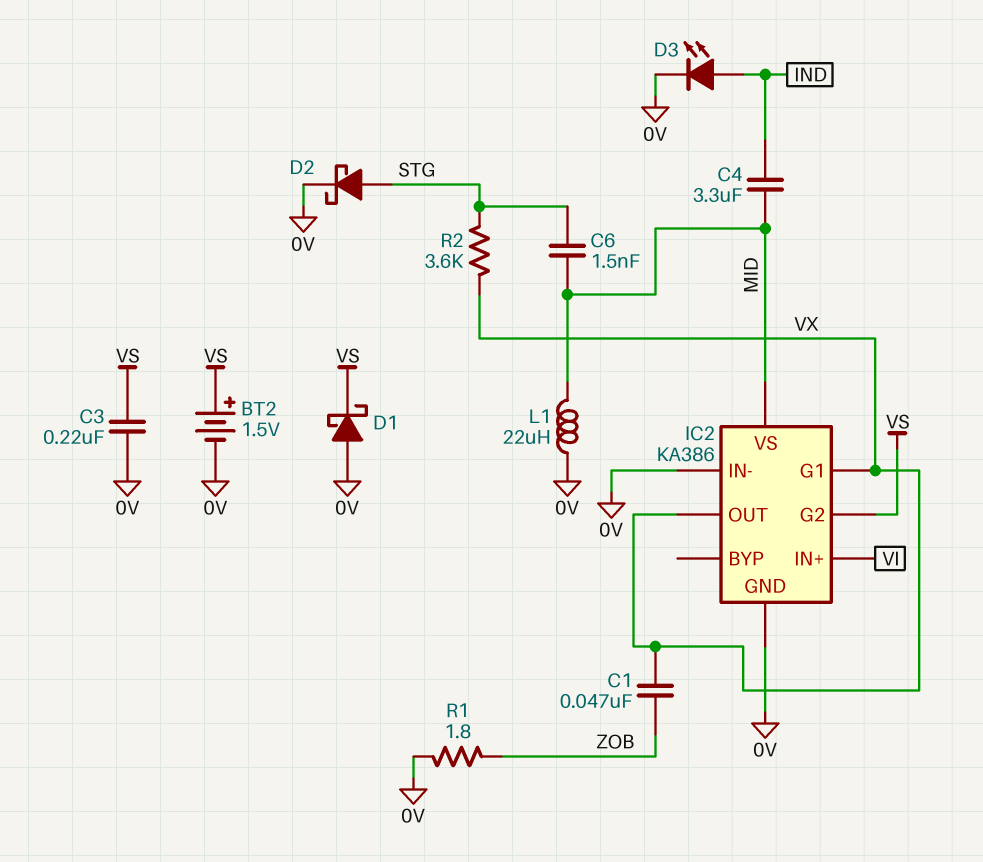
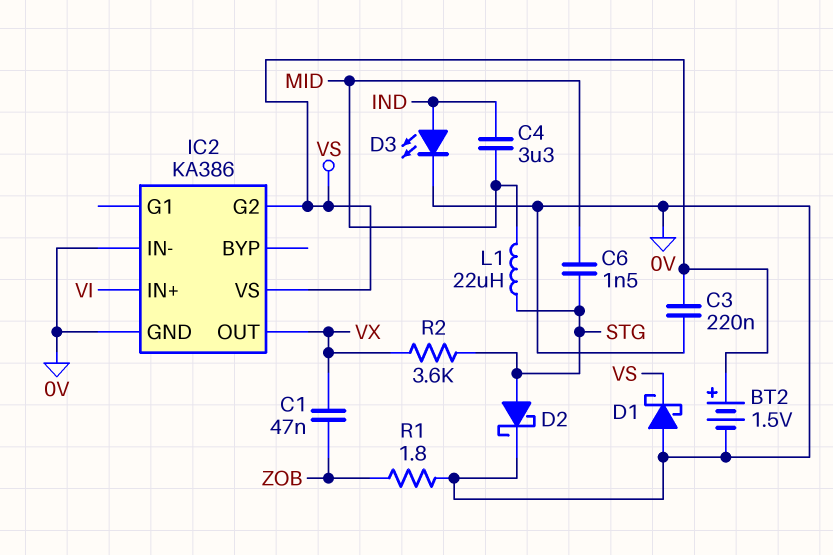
IC2 pin G1: VX -> none
IC2 pin VS: MID -> VS
L1: 22uH (0V, MID) -> 22uH (MID, STG)

